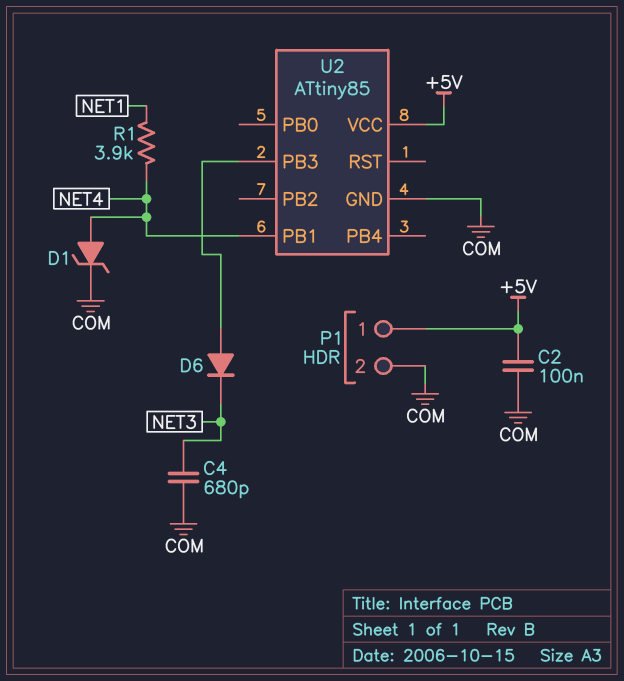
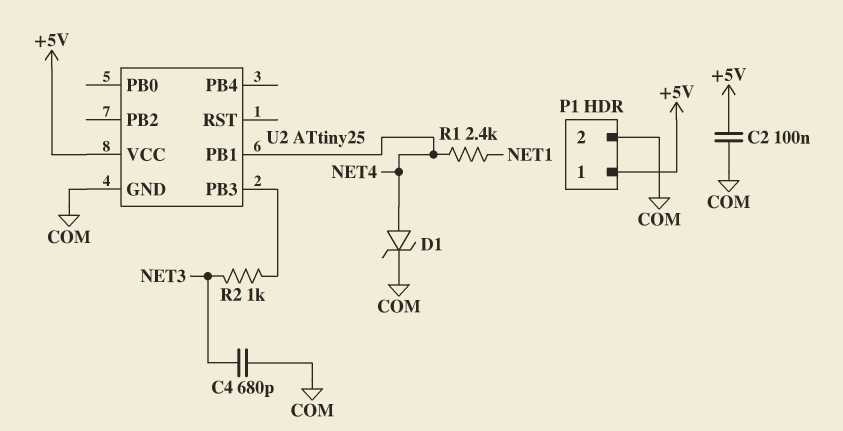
D6: diode (A U2/PB3, K NET3) -> none
R1: 3.9k (NET1, NET4) -> 2.4k (NET1, NET4)
R2: none -> 1k (NET3, U2/PB3)
U2: ATtiny85 -> ATtiny25

